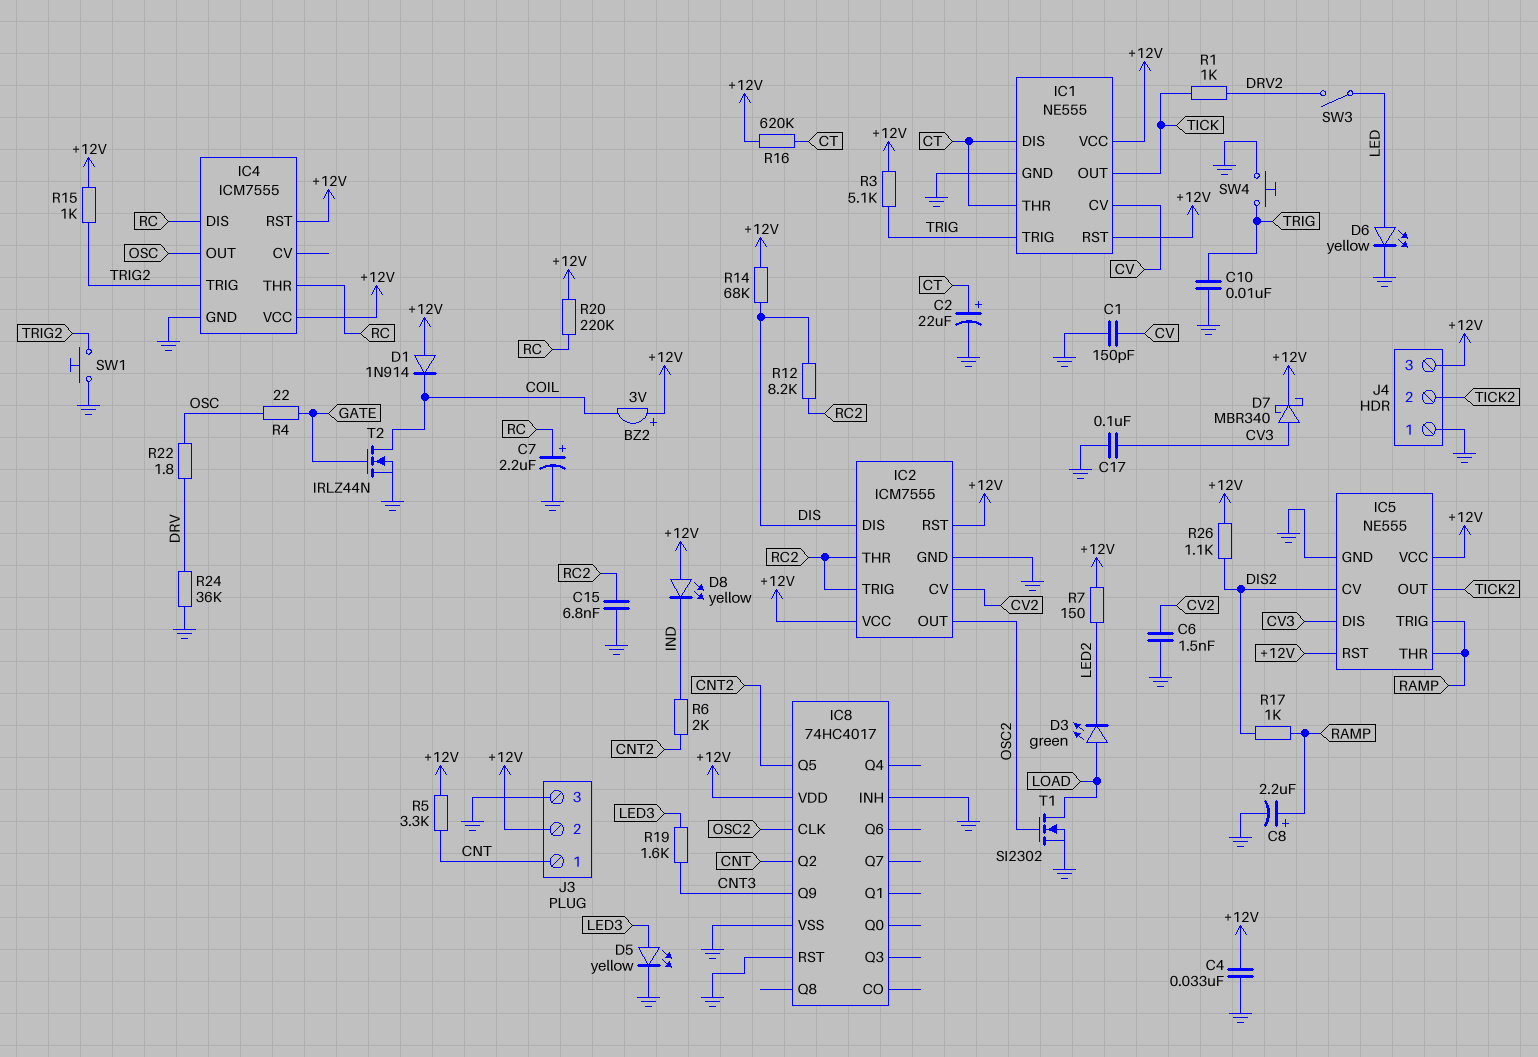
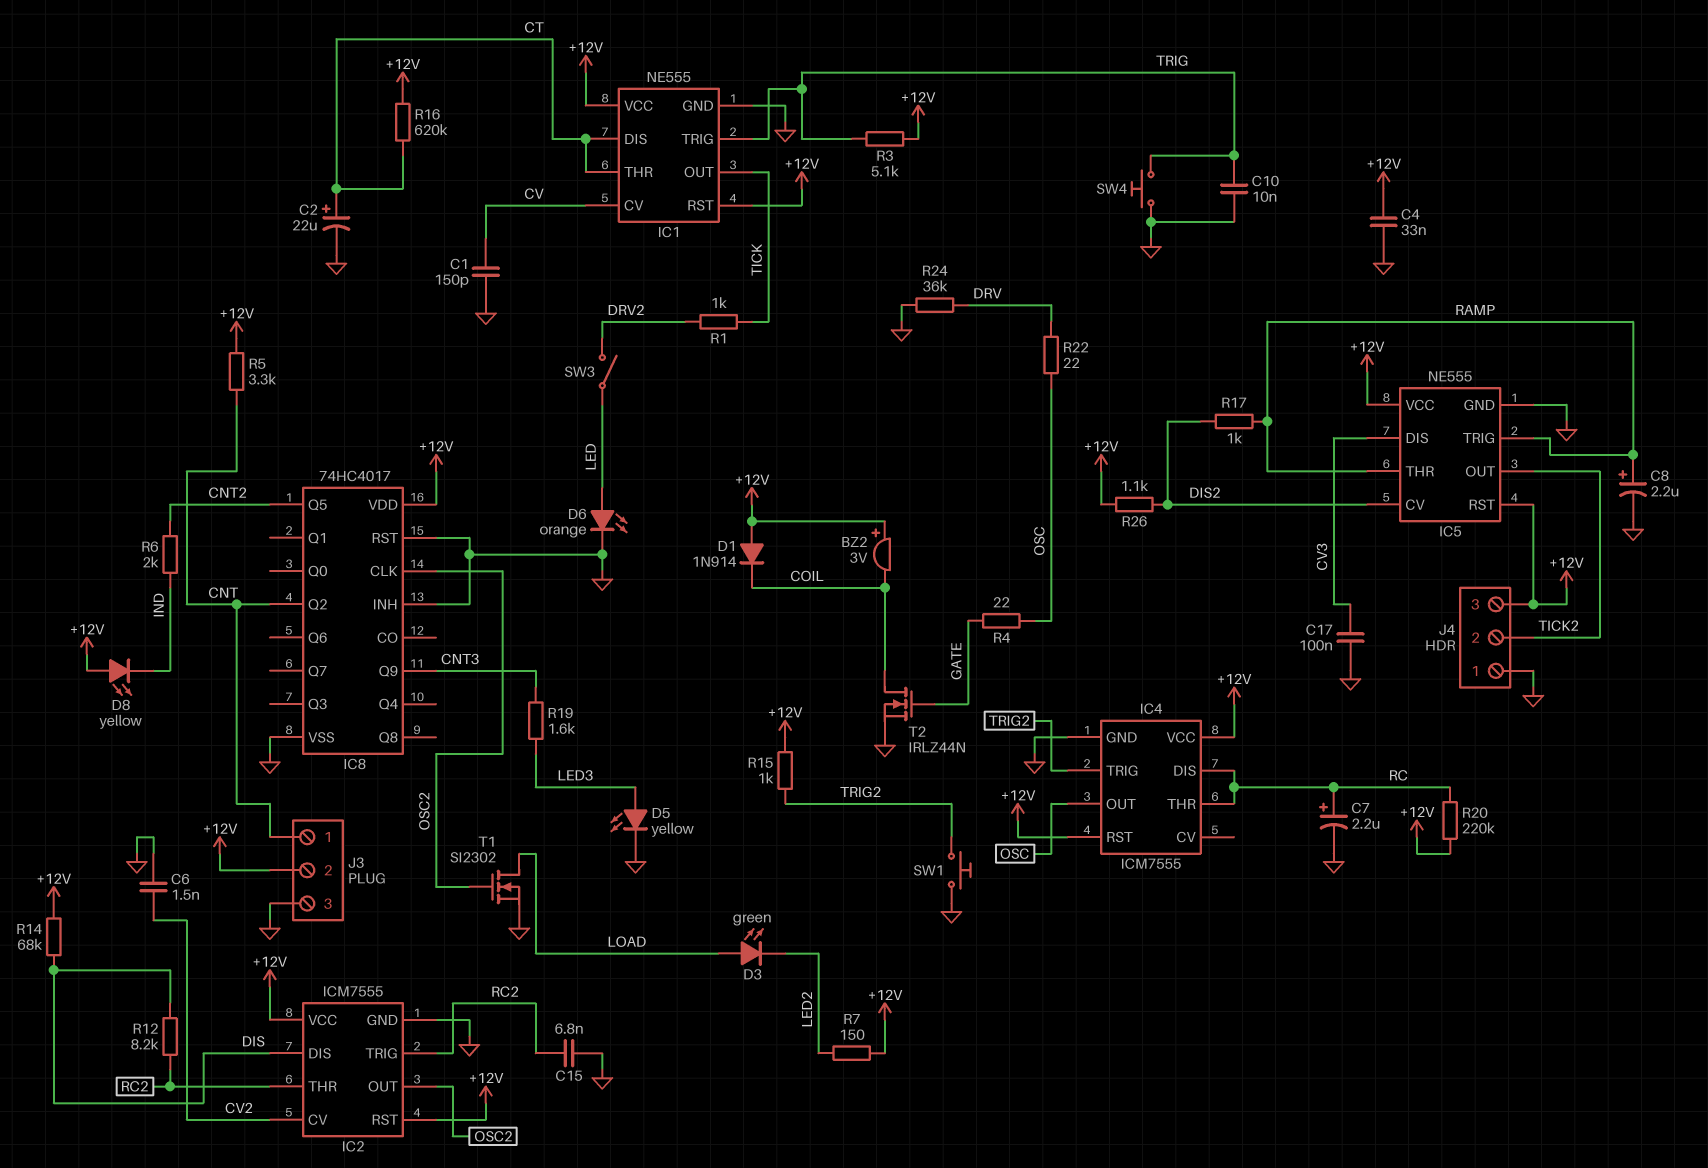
D6: LED yellow (A LED, K GND) -> LED orange (A LED, K GND)
D7: schottky MBR340 (A CV3, K +12V) -> none
R22: 1.8 (DRV, OSC) -> 22 (DRV, OSC)

